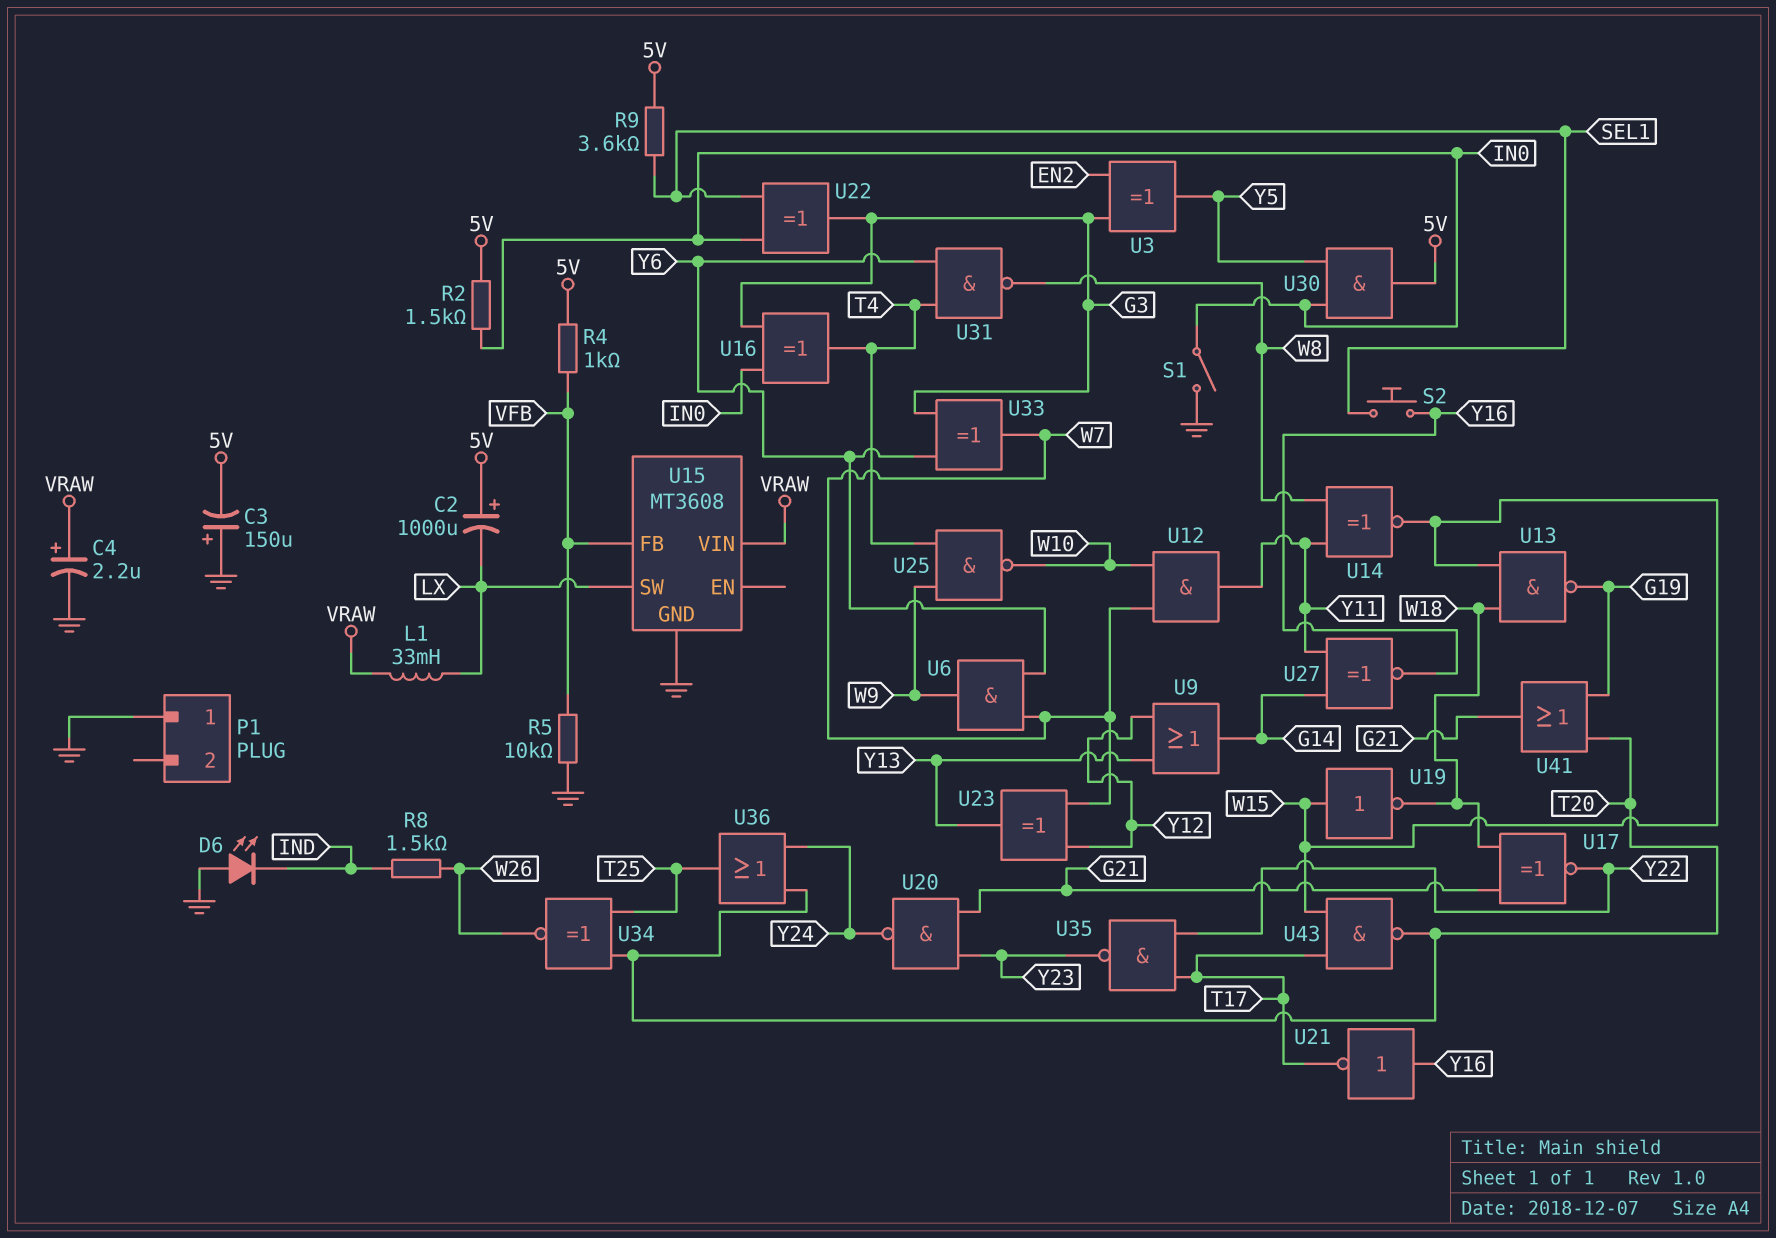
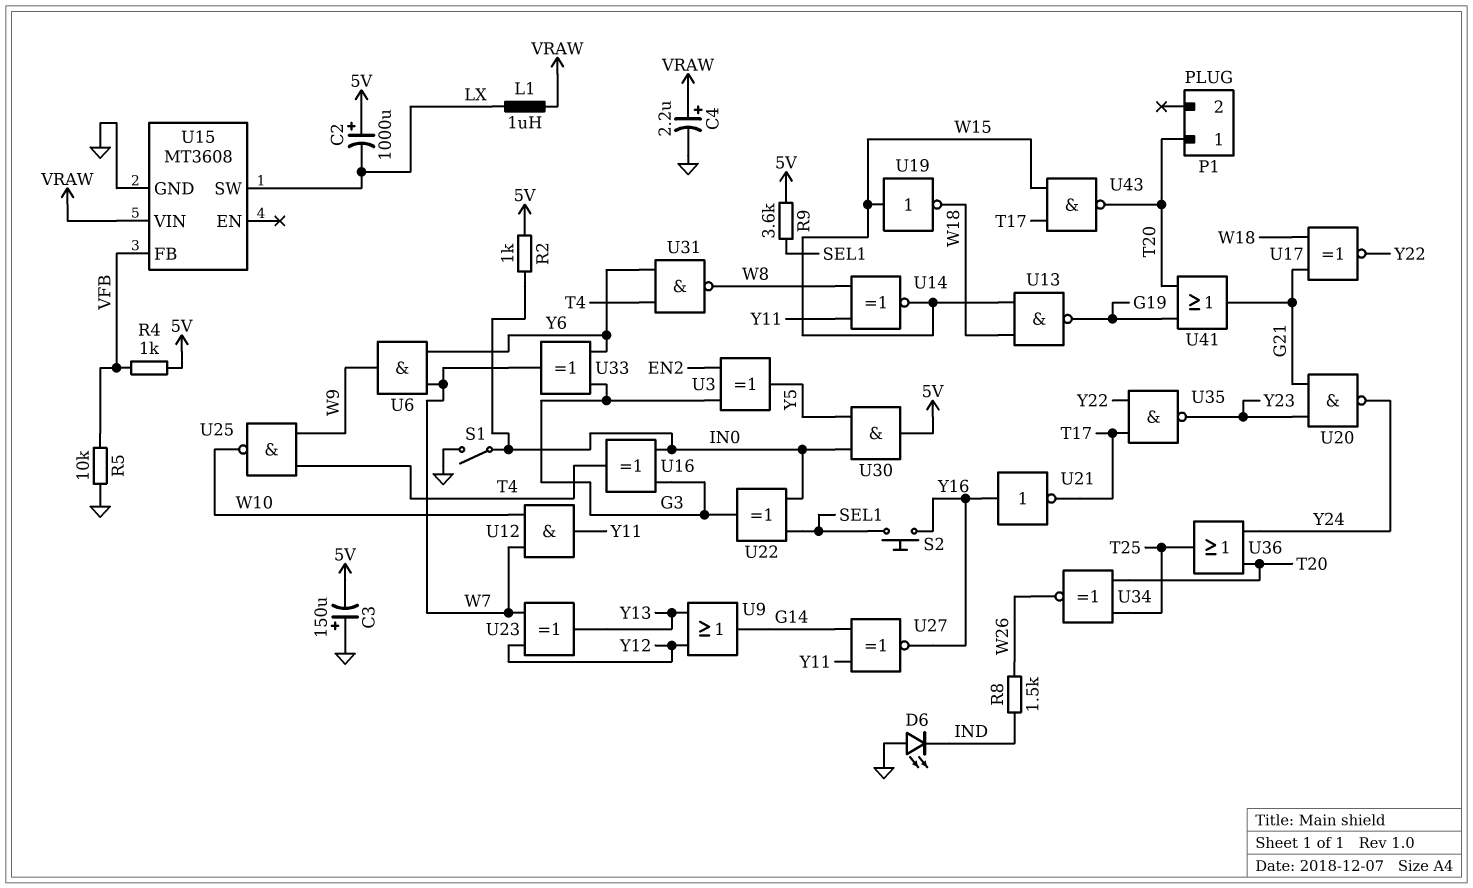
L1: 33mH (LX, VRAW) -> 1uH (LX, VRAW)
P1 pin 1: GND -> T20
R2: 1.5k (5V, IN0) -> 1k (5V, IN0)

